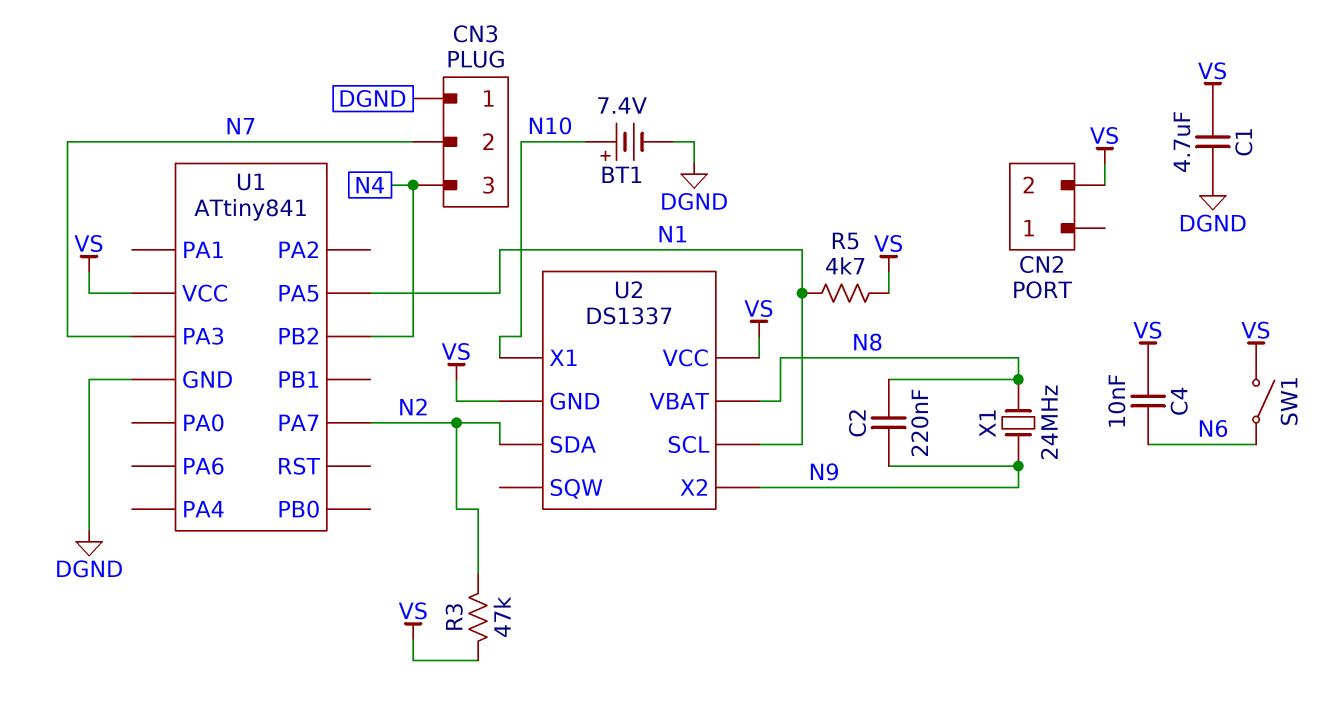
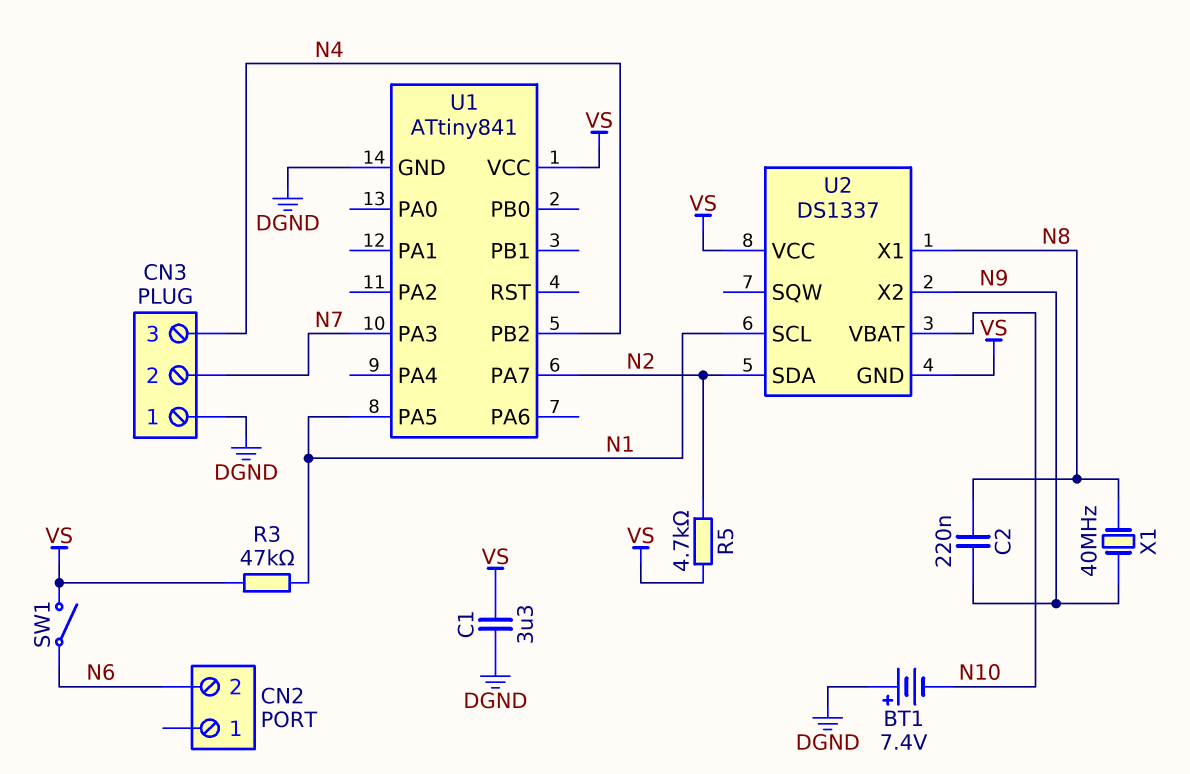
BT1: 7.4V (plus N10, minus DGND) -> 7.4V (plus DGND, minus N10)
C1: 4.7uF (DGND, VS) -> 3.3uF (DGND, VS)
C4: 10nF (N6, VS) -> none
CN2 pin 2: VS -> N6
R3: 47k (N2, VS) -> 47k (N1, VS)
R5: 4.7k (N1, VS) -> 4.7k (N2, VS)
U2 pin VBAT: N8 -> N10
U2 pin X1: N10 -> N8
X1: 24MHz (N8, N9) -> 40MHz (N8, N9)

